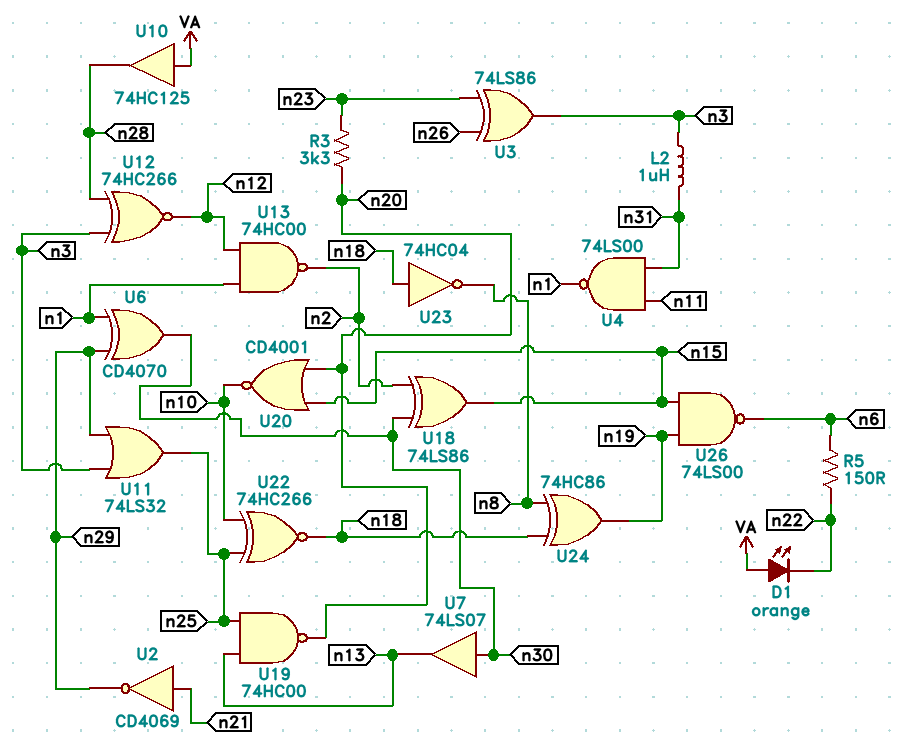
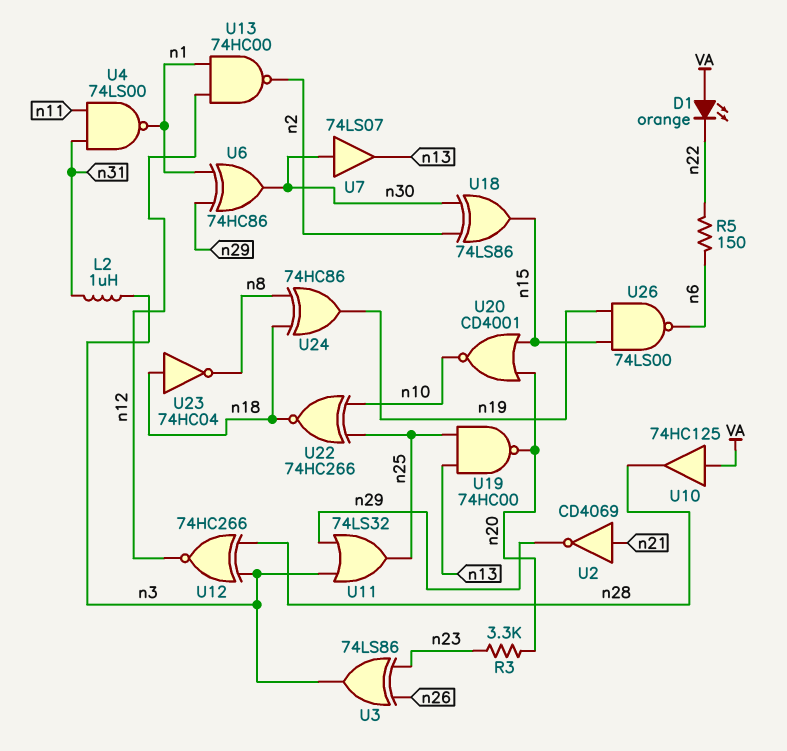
U6: XOR CD4070 (in n1, in n29, out n30) -> XOR 74HC86 (in n1, in n29, out n30)

